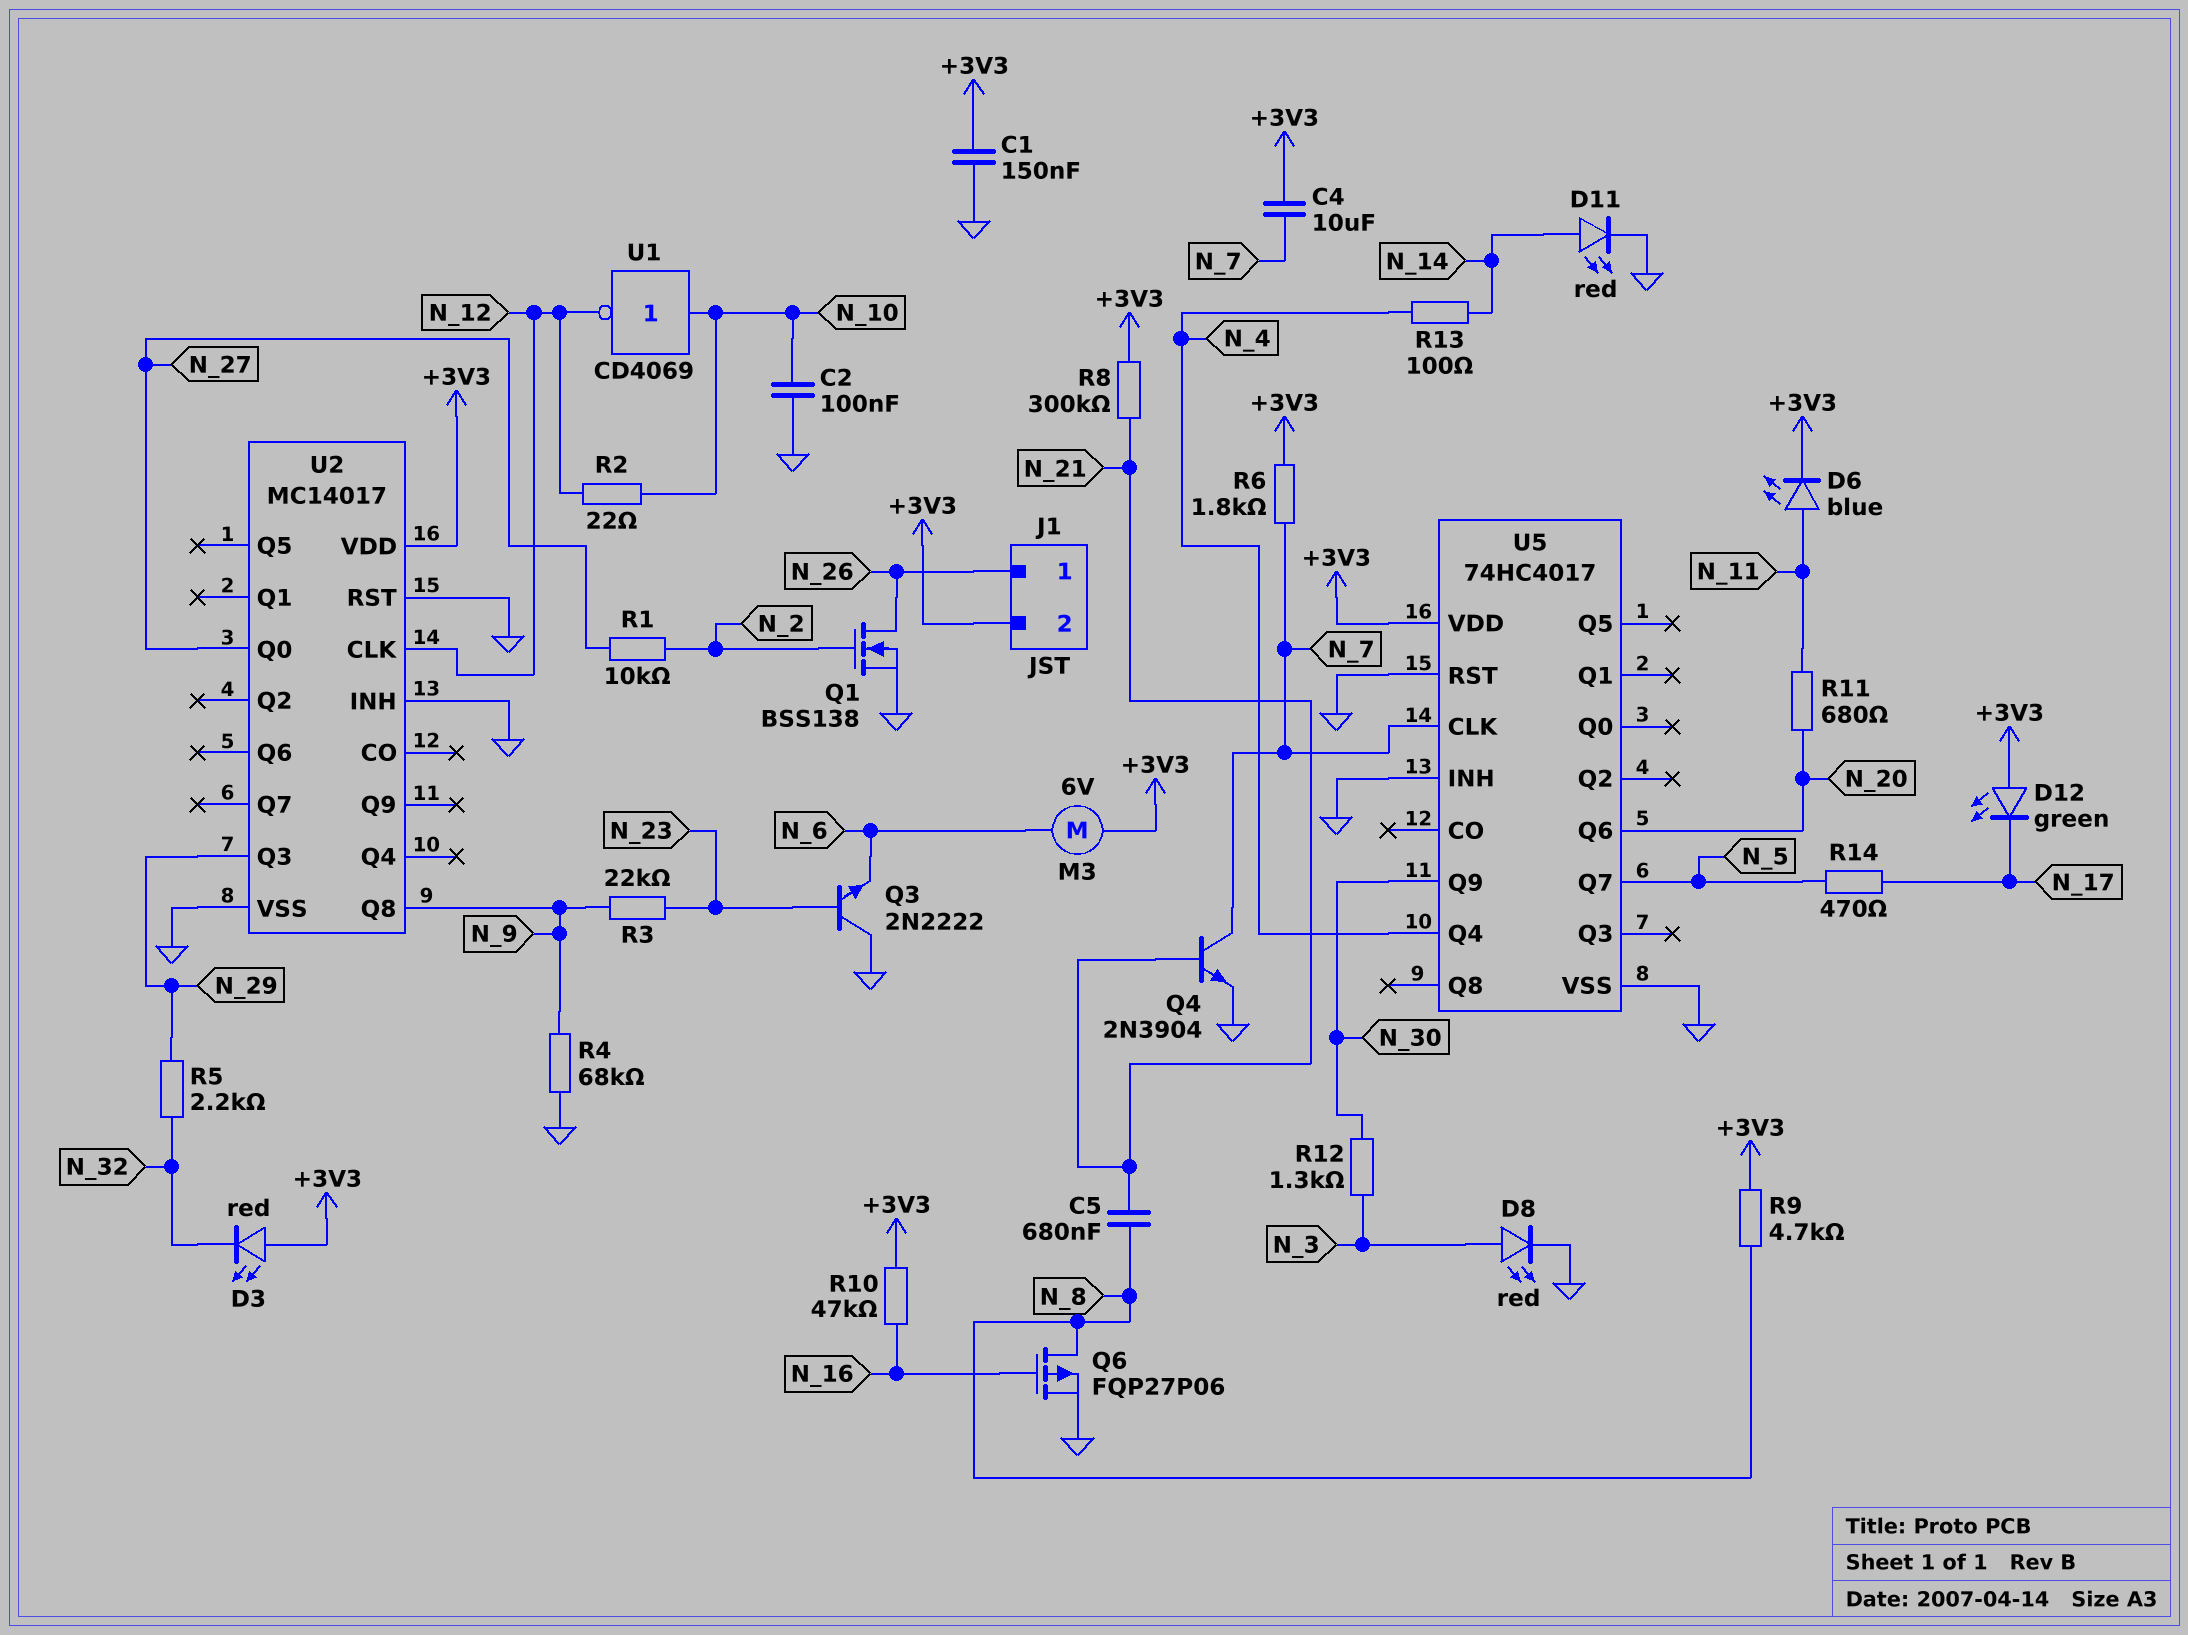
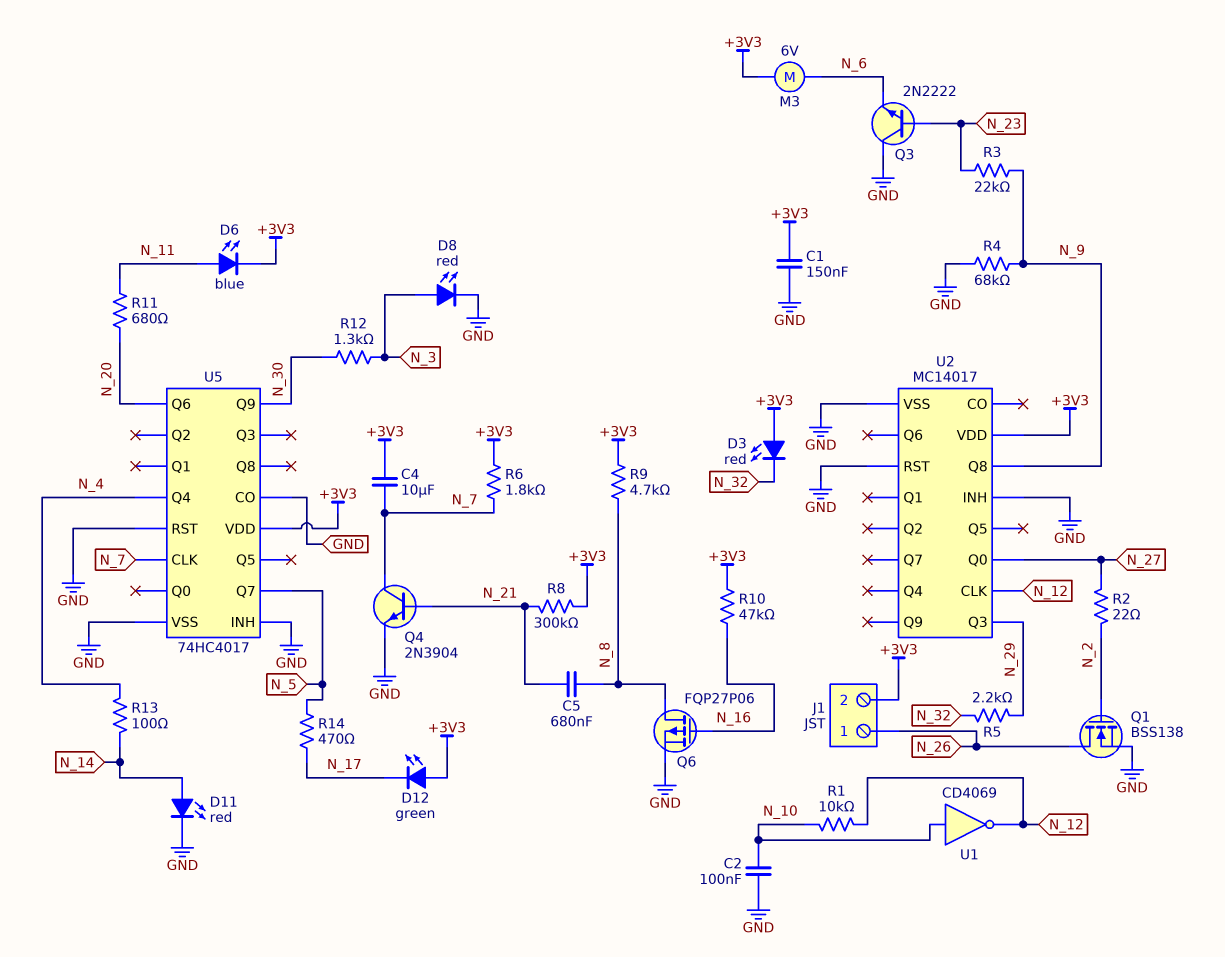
R1: 10k (N_2, N_27) -> 10k (N_10, N_12)
R2: 22 (N_10, N_12) -> 22 (N_2, N_27)
U5 pin CO: none -> GND

